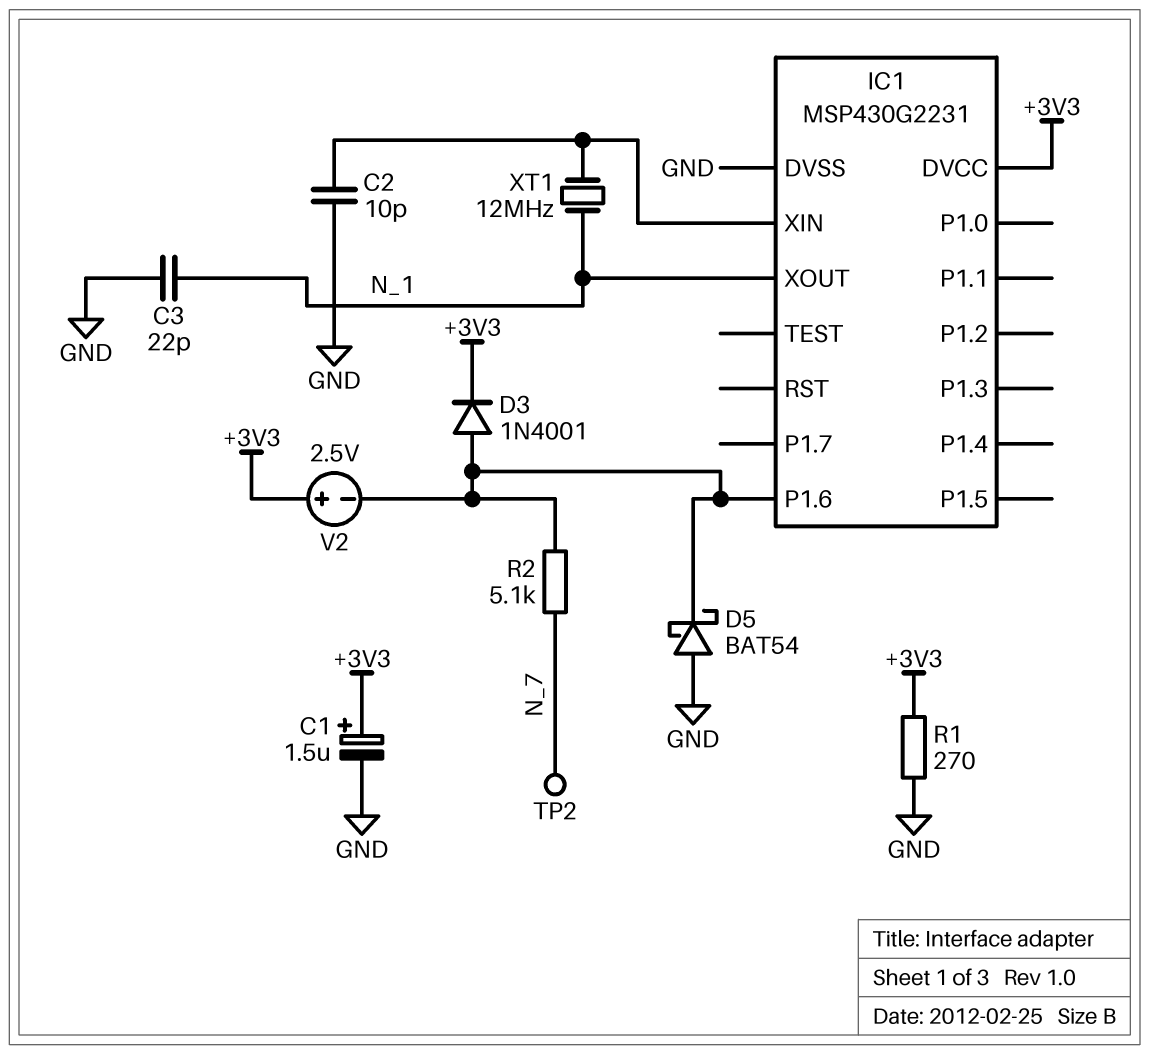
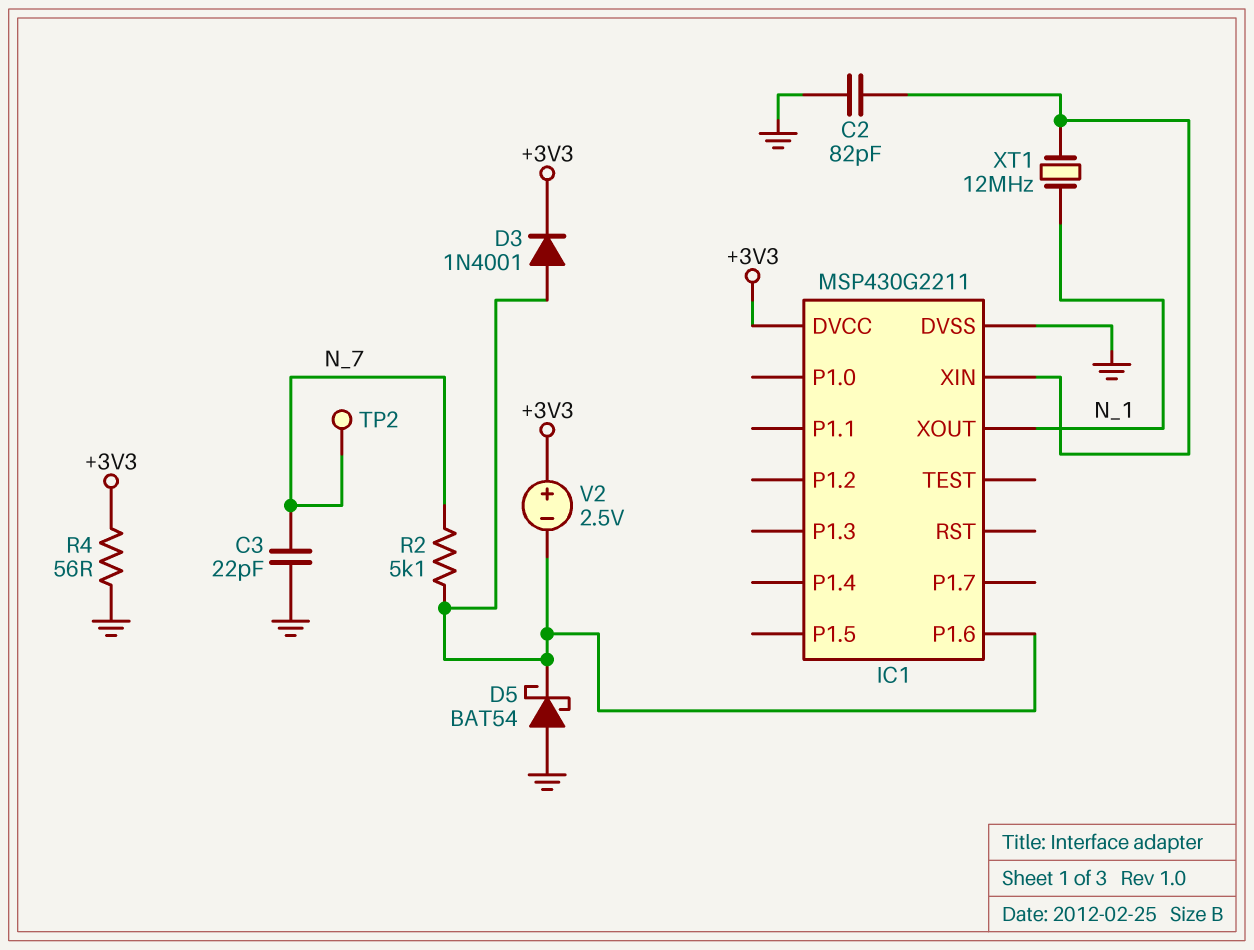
C1: 1.5uF (plus +3V3, minus GND) -> none
C2: 10pF (GND, IC1/XIN) -> 82pF (GND, IC1/XIN)
C3: 22pF (GND, N_1) -> 22pF (GND, N_7)
IC1: MSP430G2231 -> MSP430G2211
R1: 270 (+3V3, GND) -> none
R4: none -> 56 (+3V3, GND)

